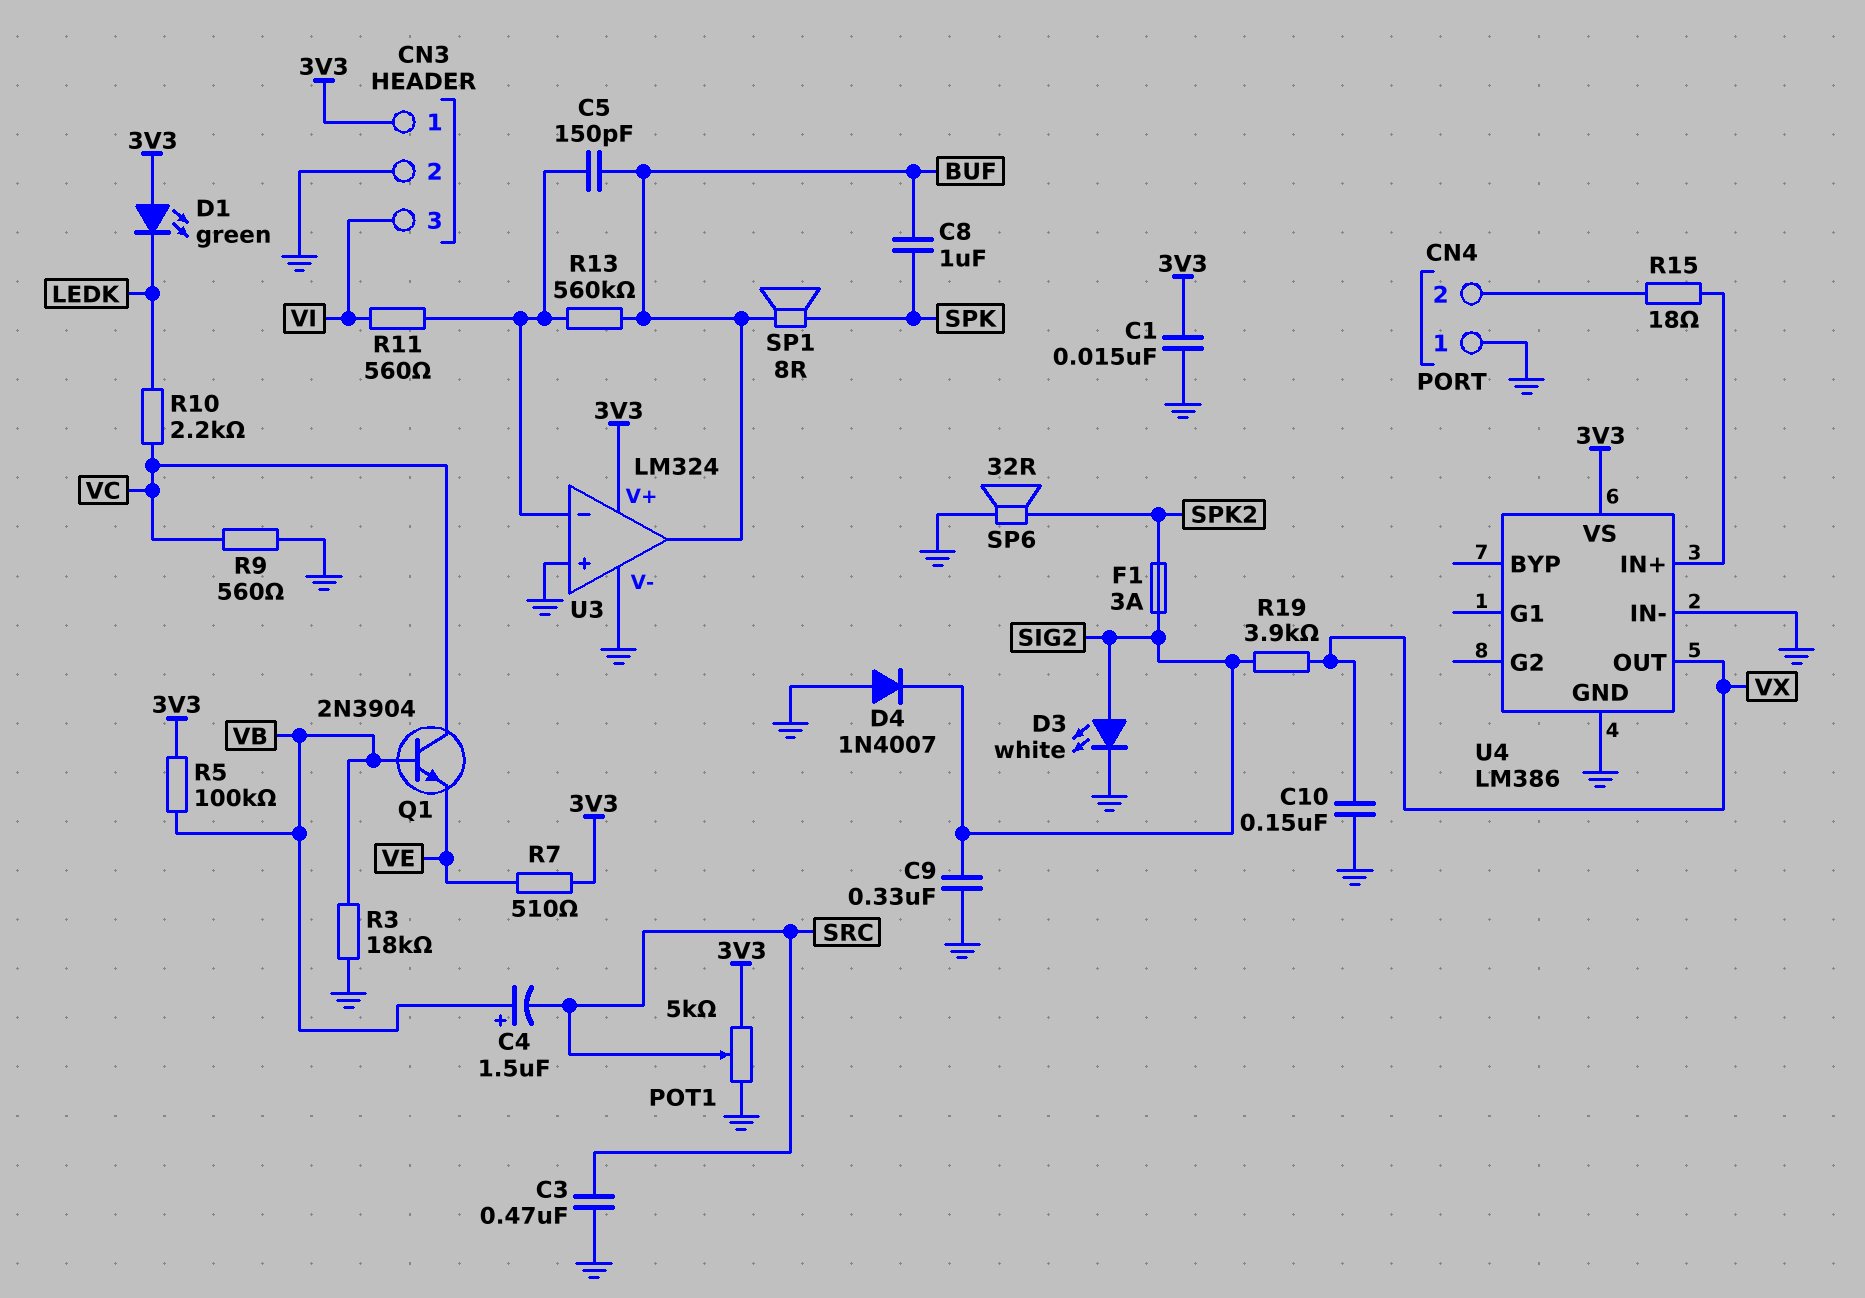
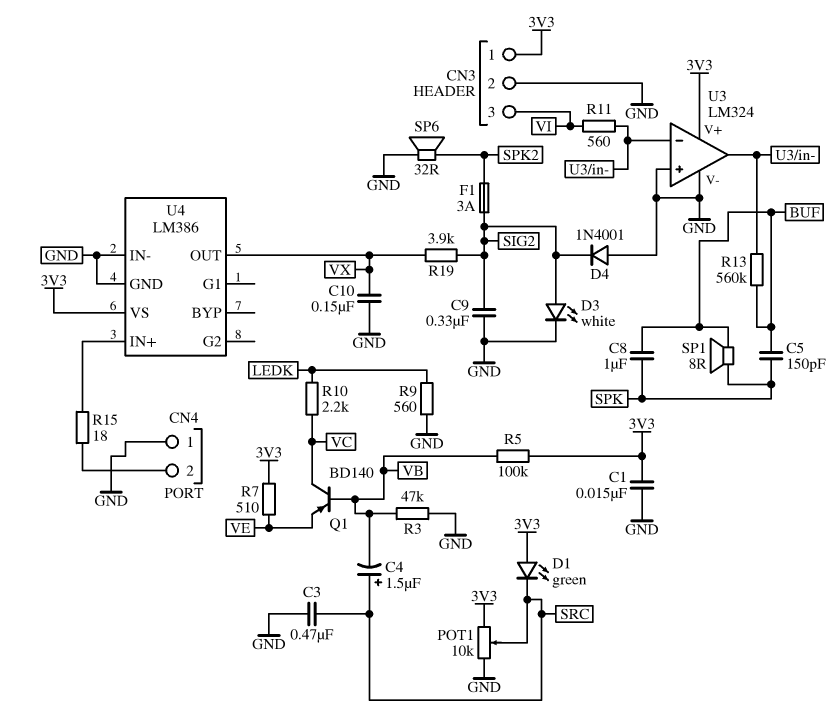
C4: 1.5uF (plus VB, minus SRC) -> 1.5uF (plus SRC, minus VB)
C5: 150pF (BUF, U3/in-) -> 150pF (BUF, SPK)
D1: LED green (A 3V3, K LEDK) -> LED green (A 3V3, K SRC)
D4: diode 1N4007 (A GND, K SIG2) -> diode 1N4001 (A GND, K SIG2)
POT1: 5k (3V3, GND, wiper SRC) -> 10k (3V3, GND, wiper SRC)
Q1: NPN 2N3904 (B VB, C VC, E VE) -> PNP BD140 (B VB, C VC, E VE)
R3: 18k (GND, VB) -> 47k (GND, VB)
R9: 560 (GND, VC) -> 560 (GND, LEDK)
U3 pin out: BUF -> U3/in-

